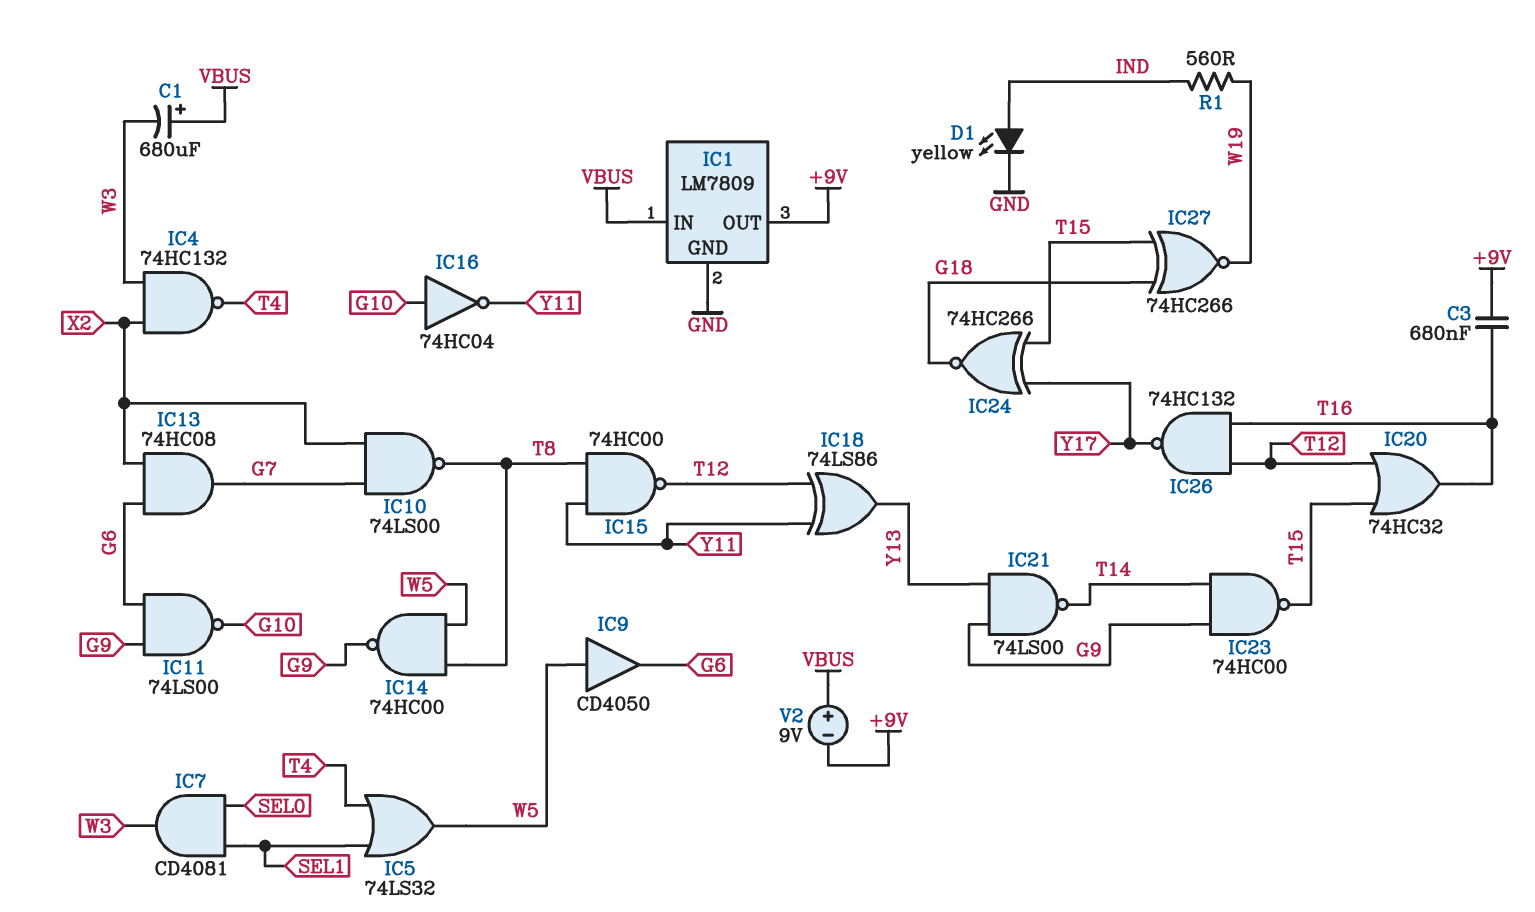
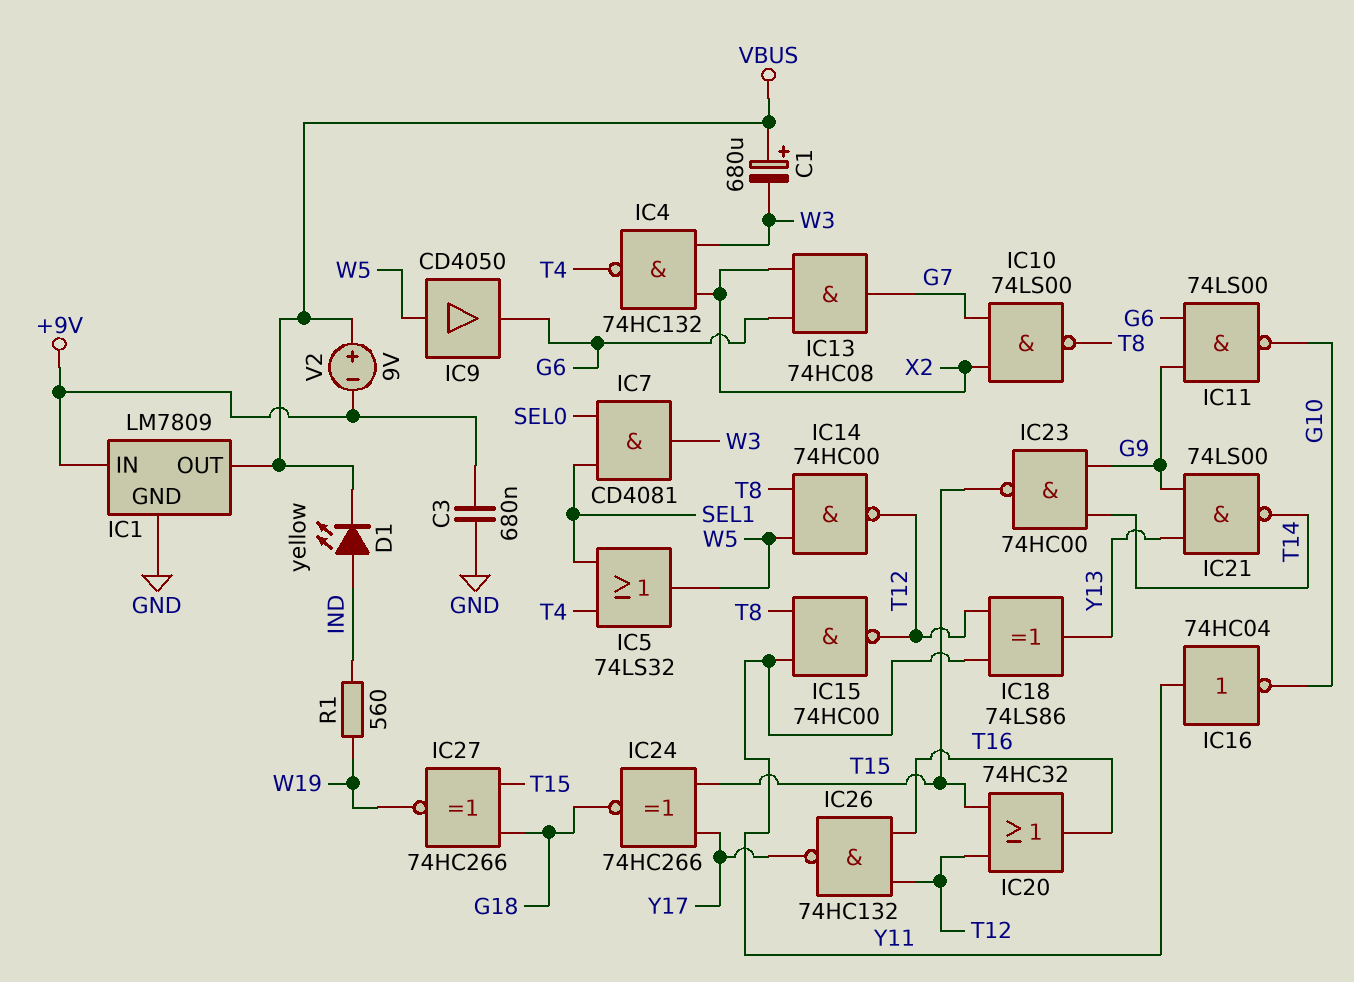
C3: 680nF (+9V, T16) -> 680nF (+9V, GND)
D1: LED yellow (A IND, K GND) -> LED yellow (A IND, K VBUS)
IC1 pin IN: VBUS -> +9V
IC1 pin OUT: +9V -> VBUS
IC14: NAND 74HC00 (in T8, in W5, out G9) -> NAND 74HC00 (in T8, in W5, out T12)
IC16: NOT 74HC04 (in G10, out Y11) -> NOT 74HC04 (in Y11, out G10)

